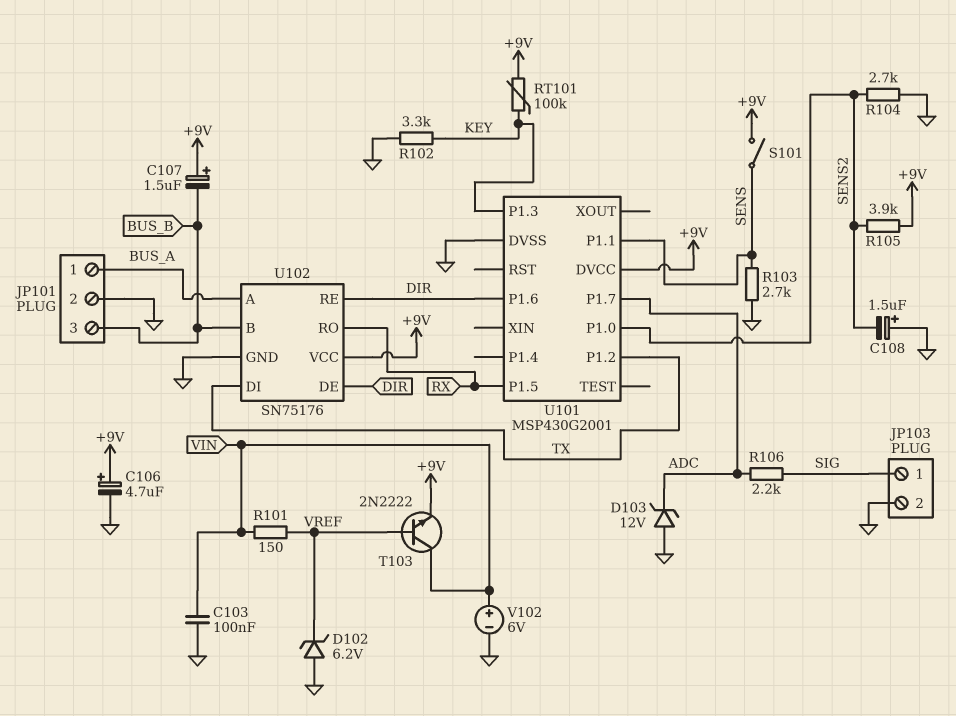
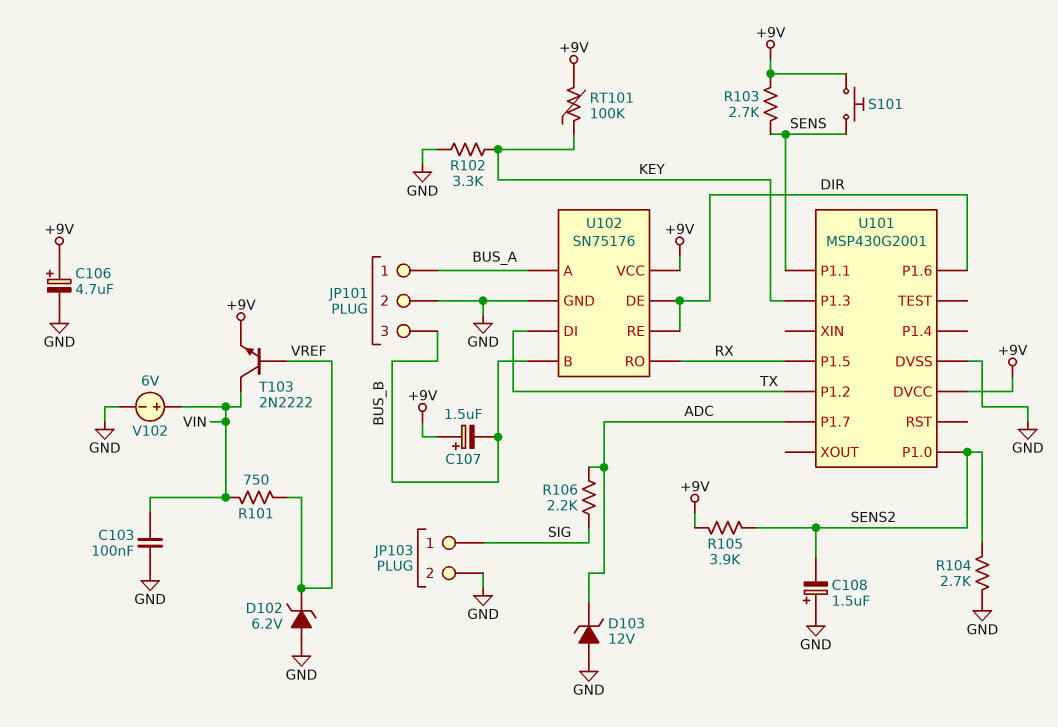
R101: 150 (VIN, VREF) -> 750 (VIN, VREF)
R103: 2.7k (GND, SENS) -> 2.7k (+9V, SENS)
S101: switch (+9V, SENS) -> button (+9V, SENS)

